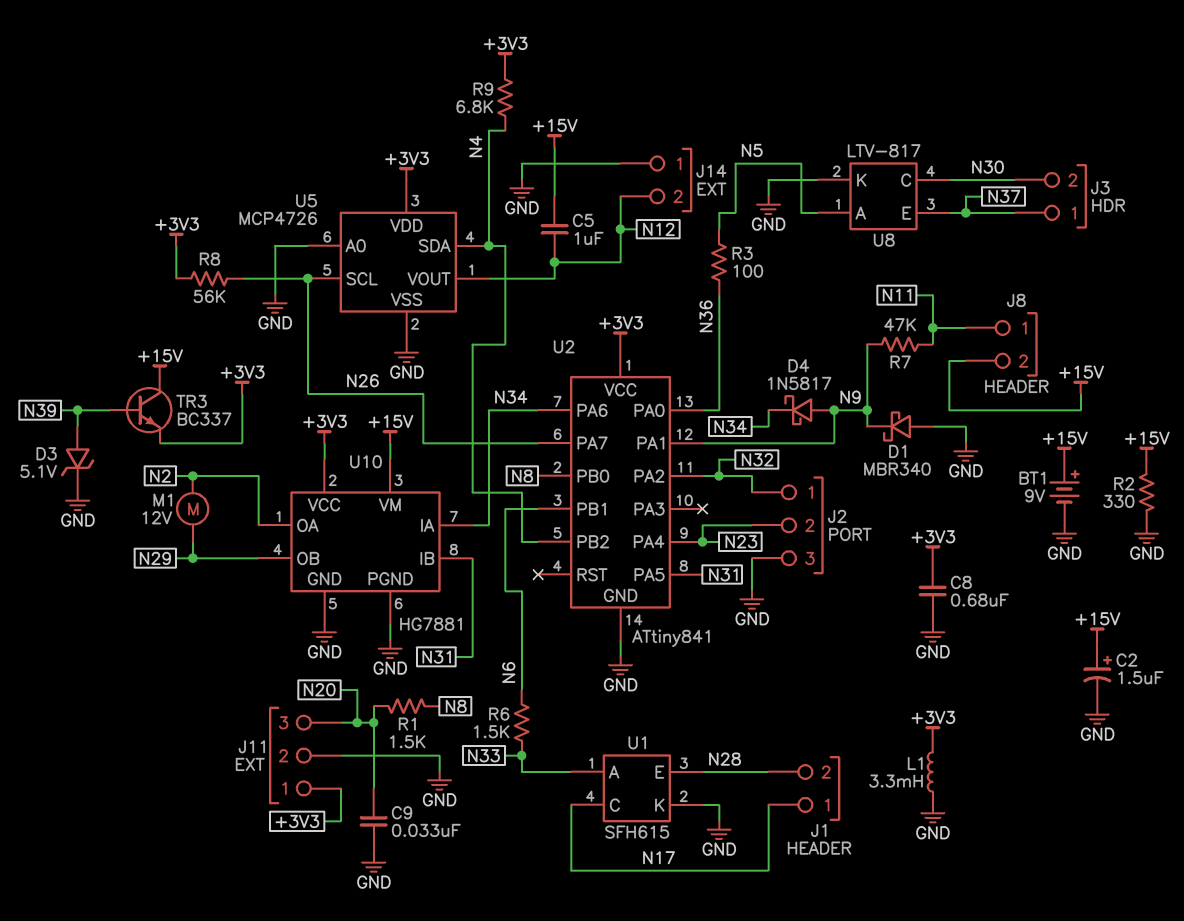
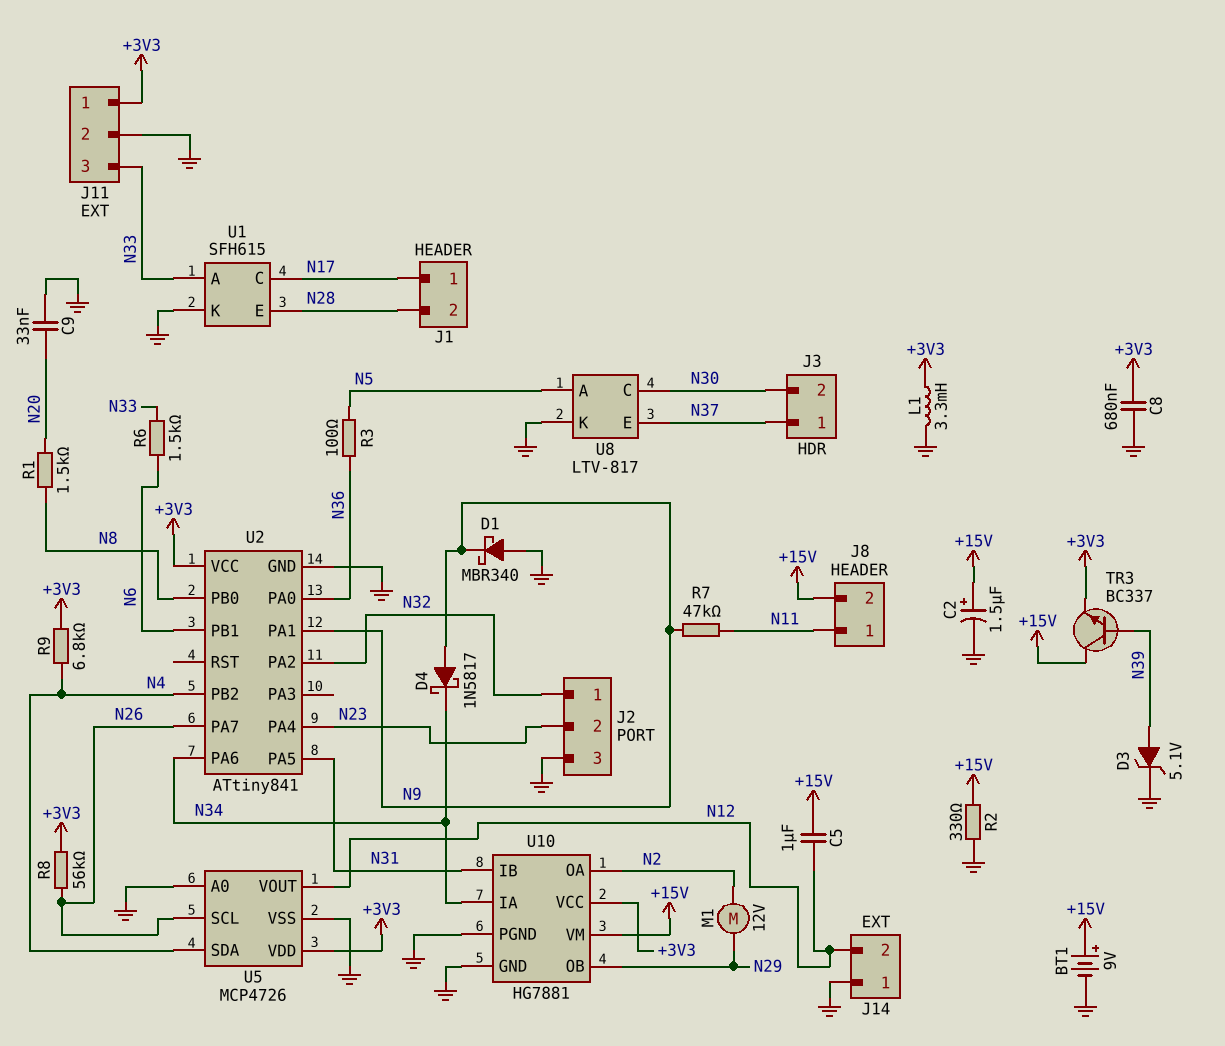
J11 pin 3: N20 -> N33

